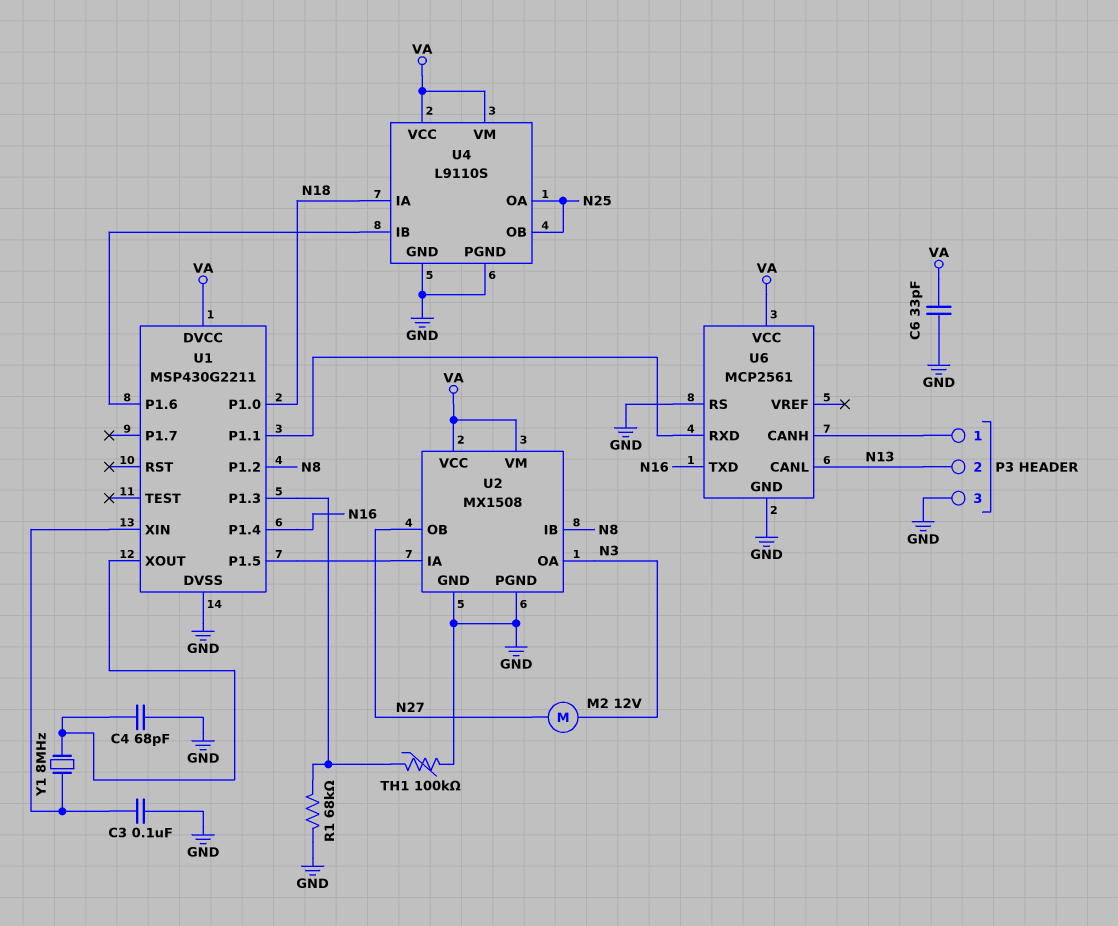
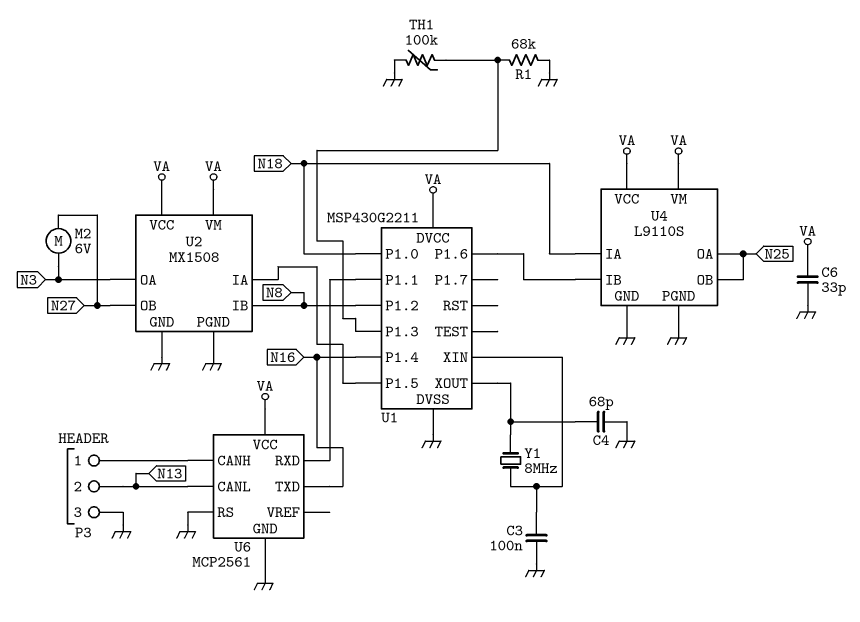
M2: motor 12V (N3, N27) -> motor 6V (N3, N27)

